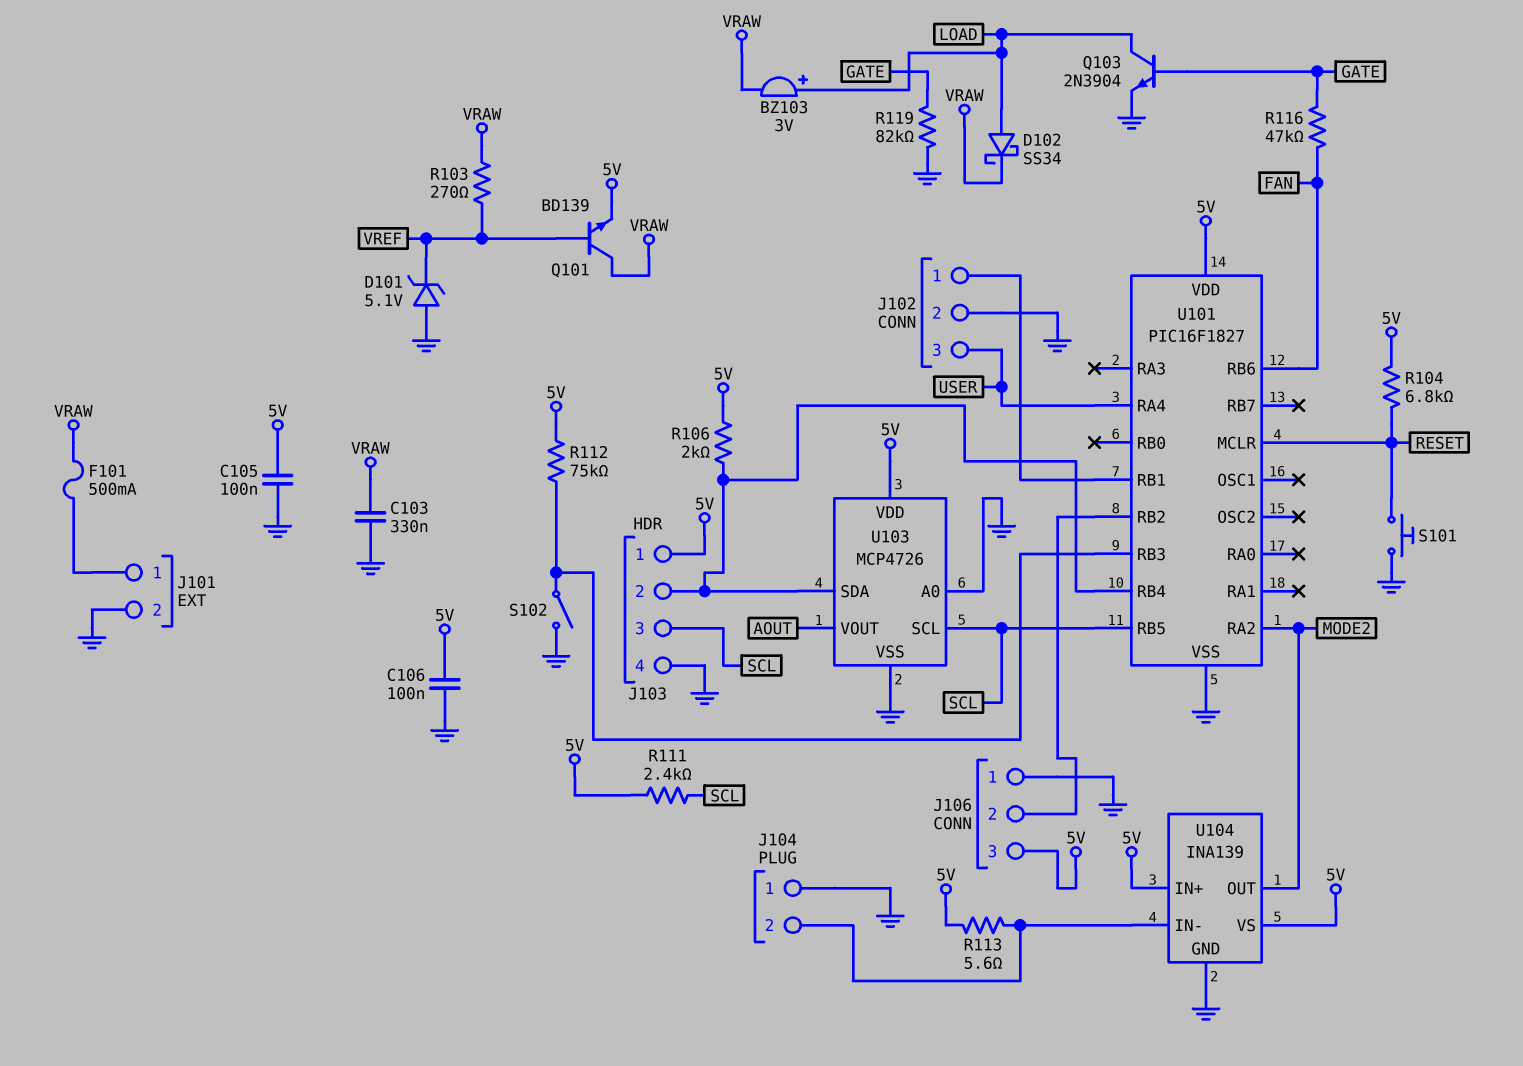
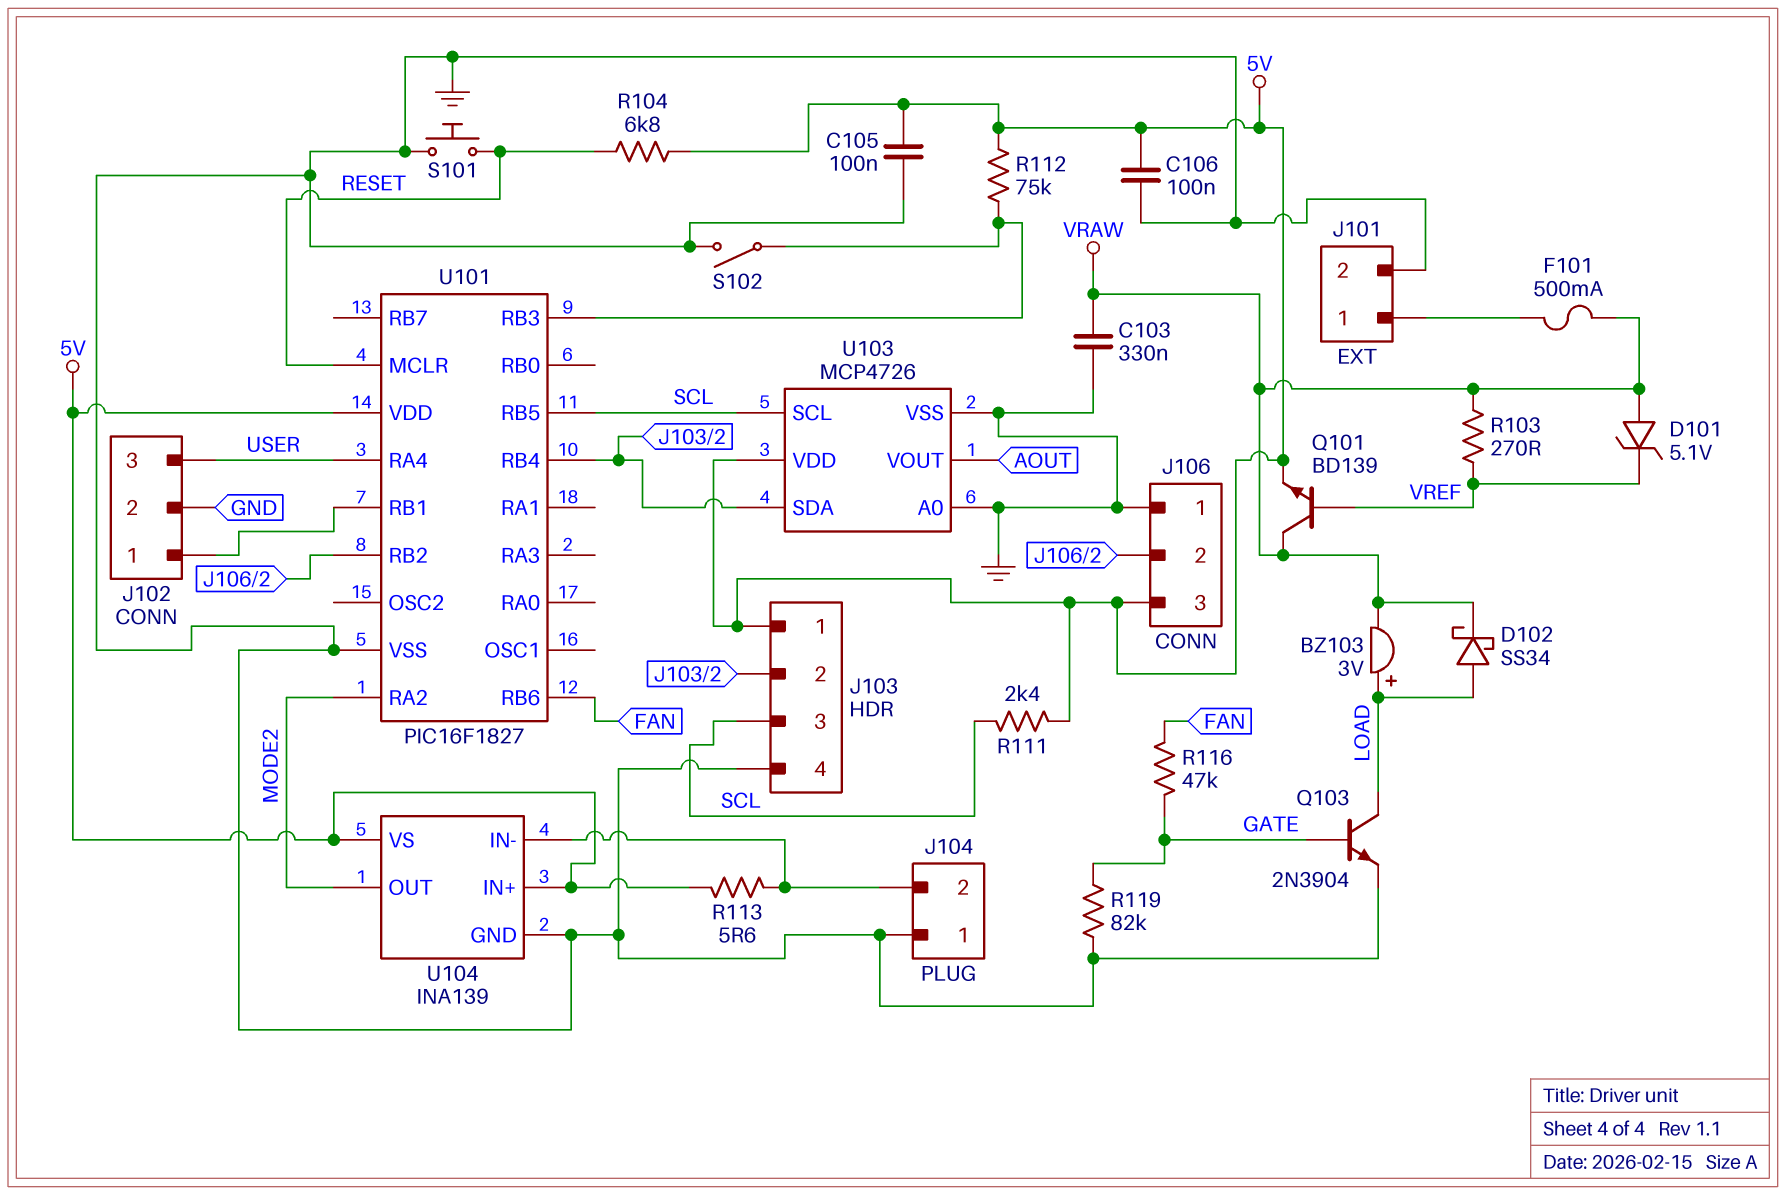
D101: zener 5.1V (A GND, K VREF) -> zener 5.1V (A VRAW, K VREF)
R106: 2k (5V, J103/2) -> none

